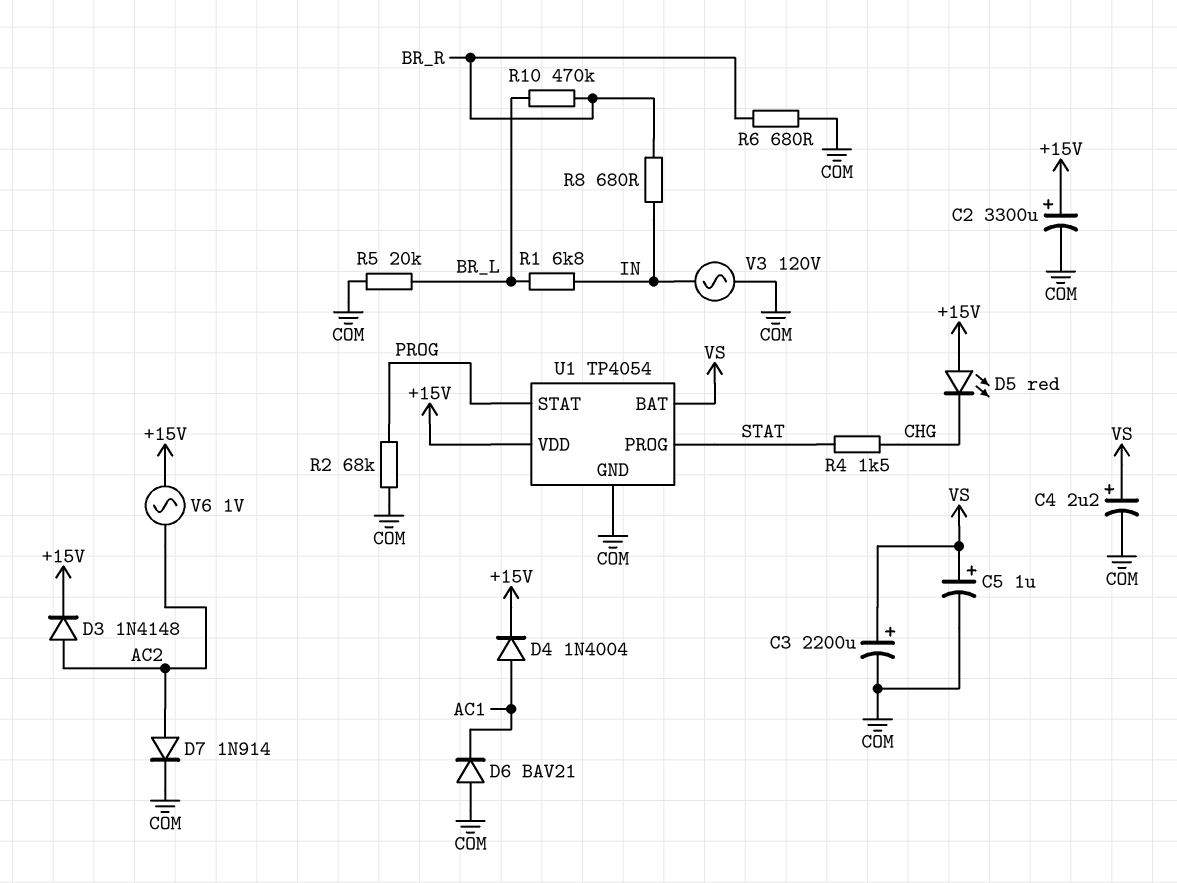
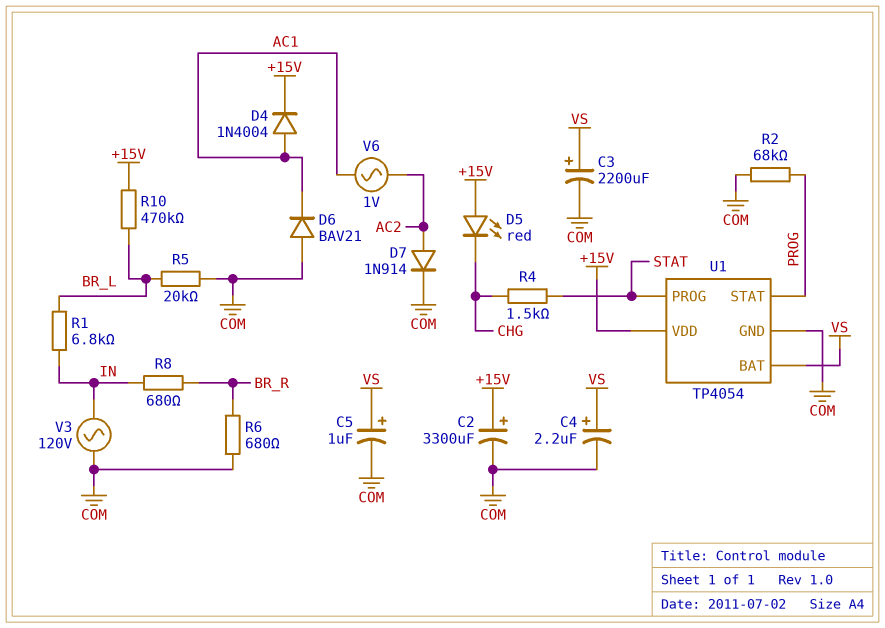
D3: diode 1N4148 (A AC2, K +15V) -> none
R10: 470k (BR_L, BR_R) -> 470k (+15V, BR_L)
V6: AC 1V (+15V, AC2) -> AC 1V (AC1, AC2)

